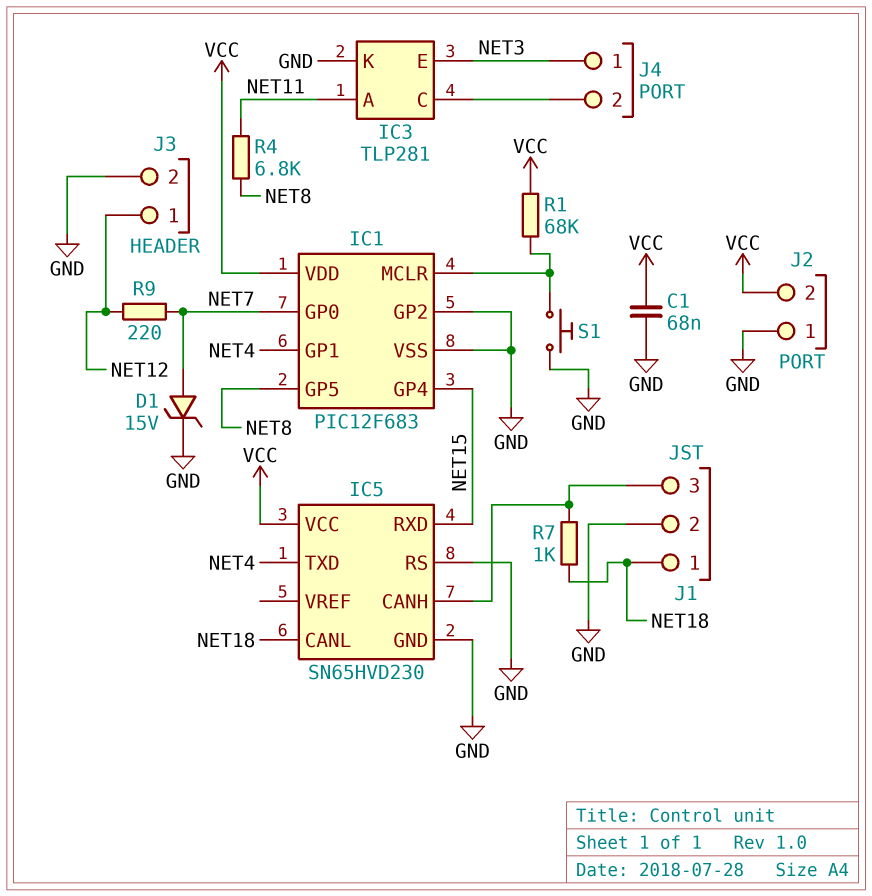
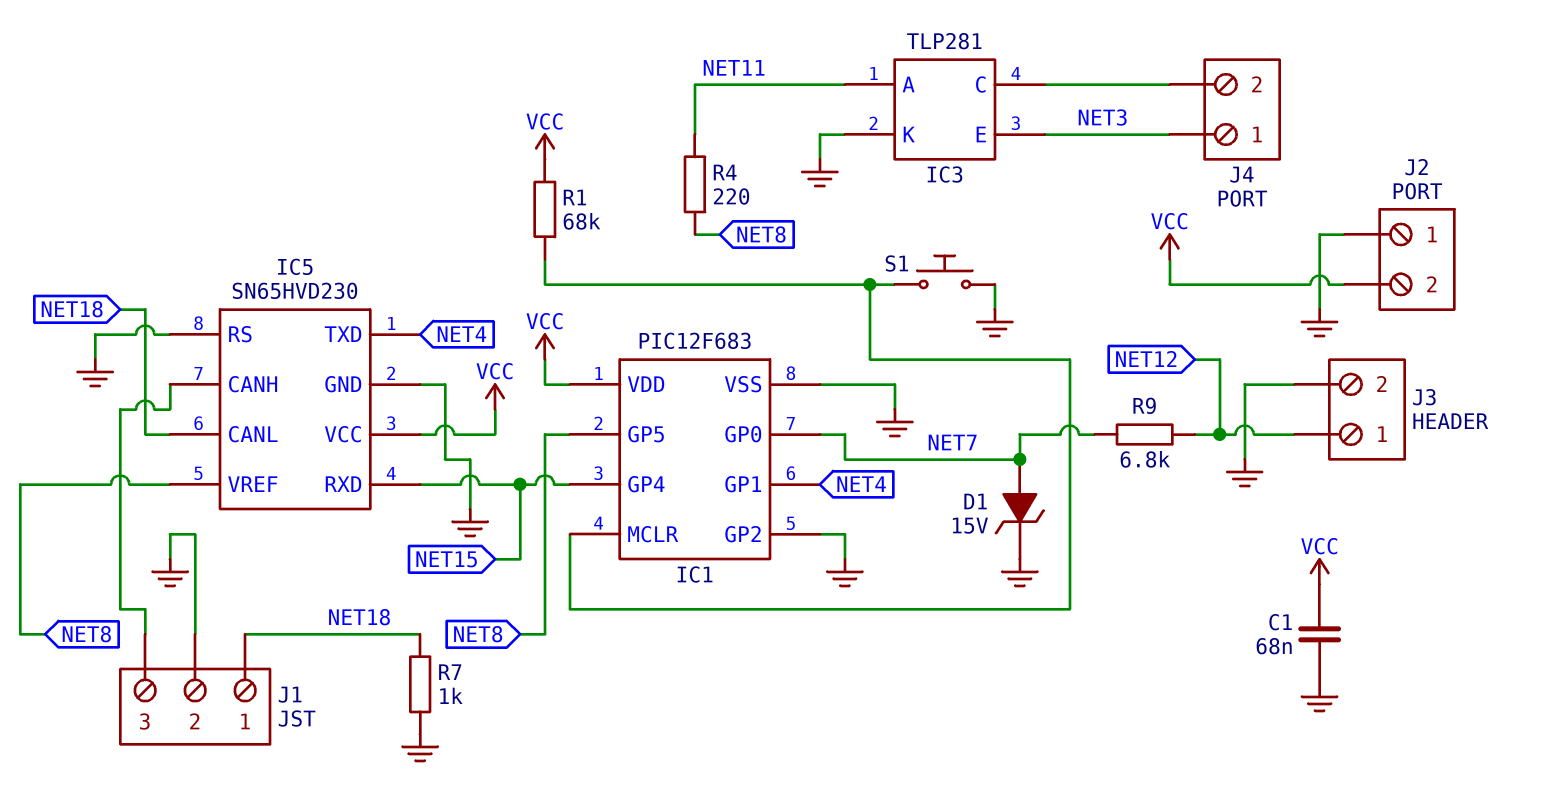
IC5 pin VREF: none -> NET8
R4: 6.8k (NET8, NET11) -> 220 (NET8, NET11)
R7: 1k (IC5/CANH, NET18) -> 1k (GND, NET18)
R9: 220 (NET7, NET12) -> 6.8k (NET7, NET12)

